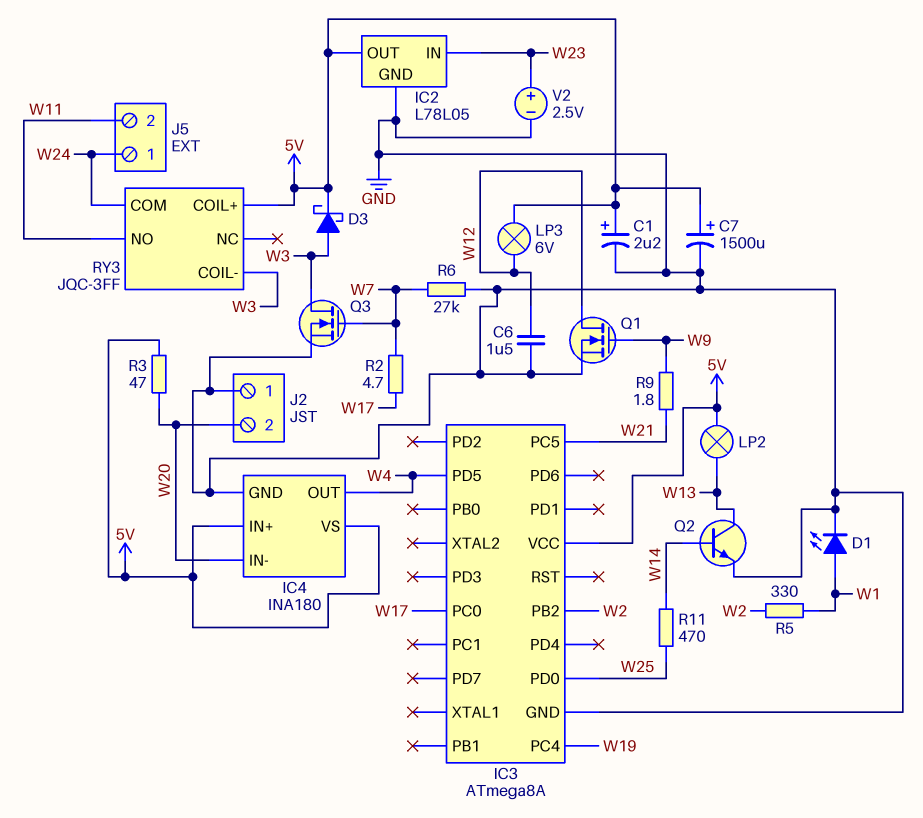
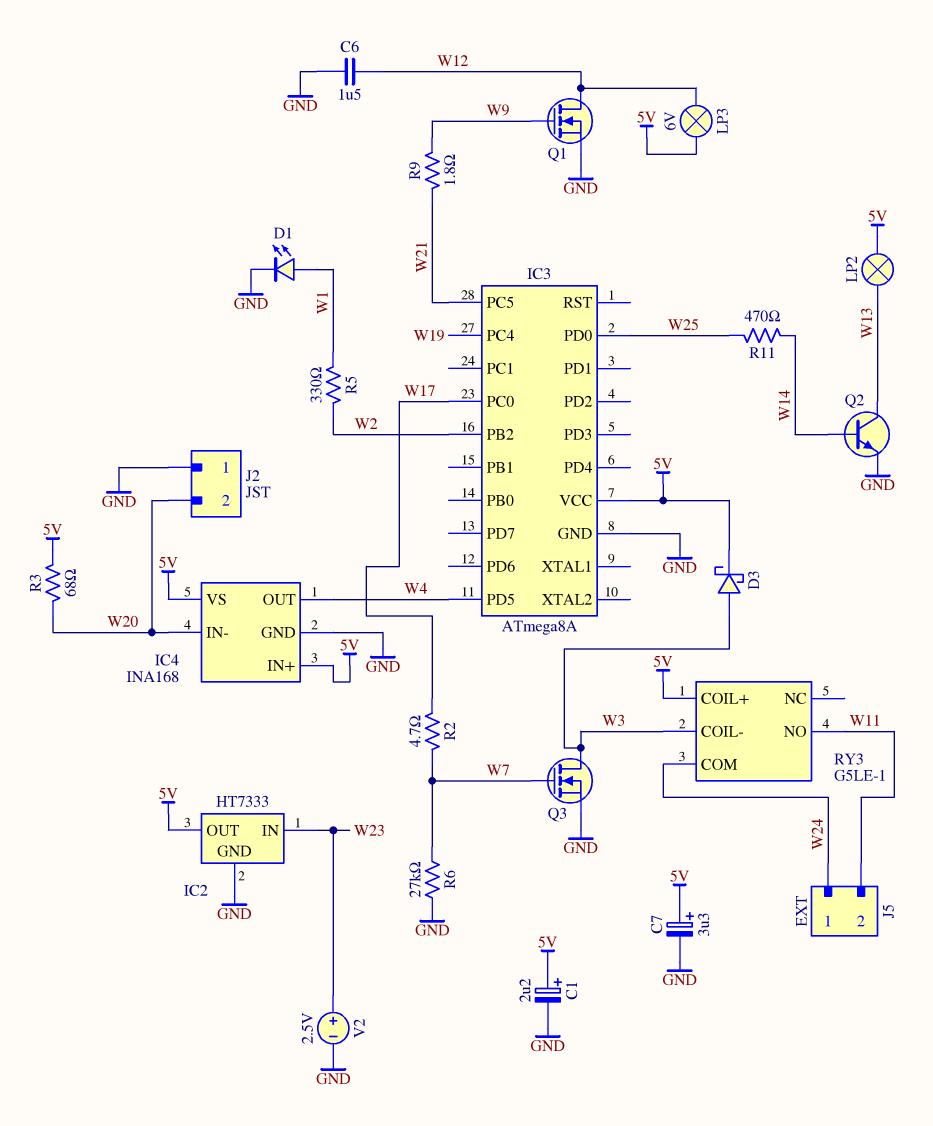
C7: 1500uF (plus 5V, minus GND) -> 3.3uF (plus 5V, minus GND)
IC2: L78L05 -> HT7333
IC4: INA180 -> INA168
R3: 47 (5V, W20) -> 68 (5V, W20)
RY3: JQC-3FF -> G5LE-1

